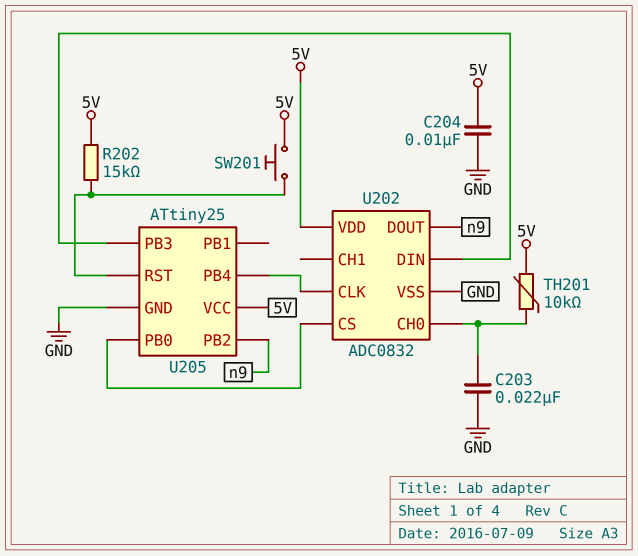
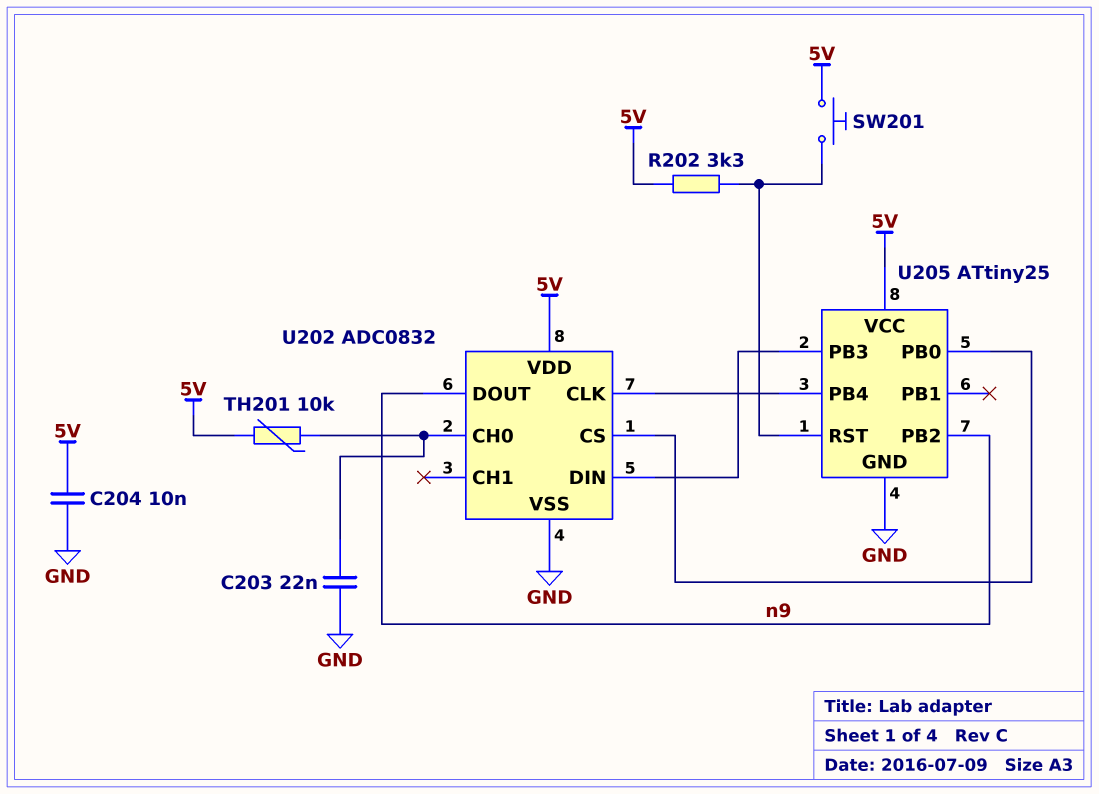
R202: 15k (5V, U205/RST) -> 3.3k (5V, U205/RST)

